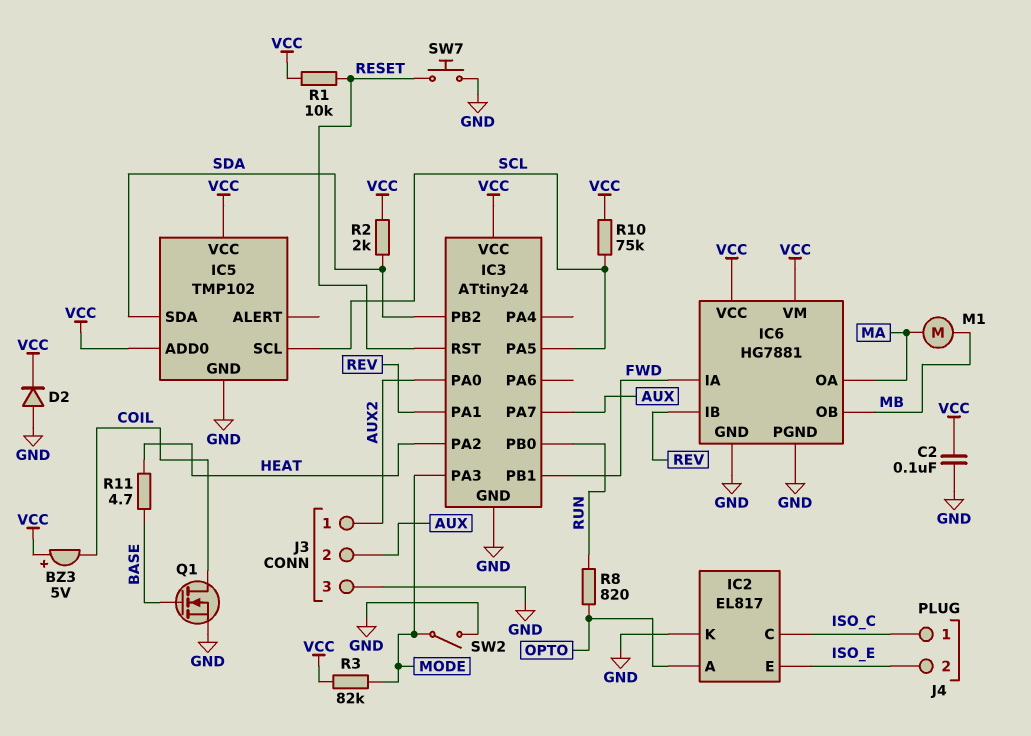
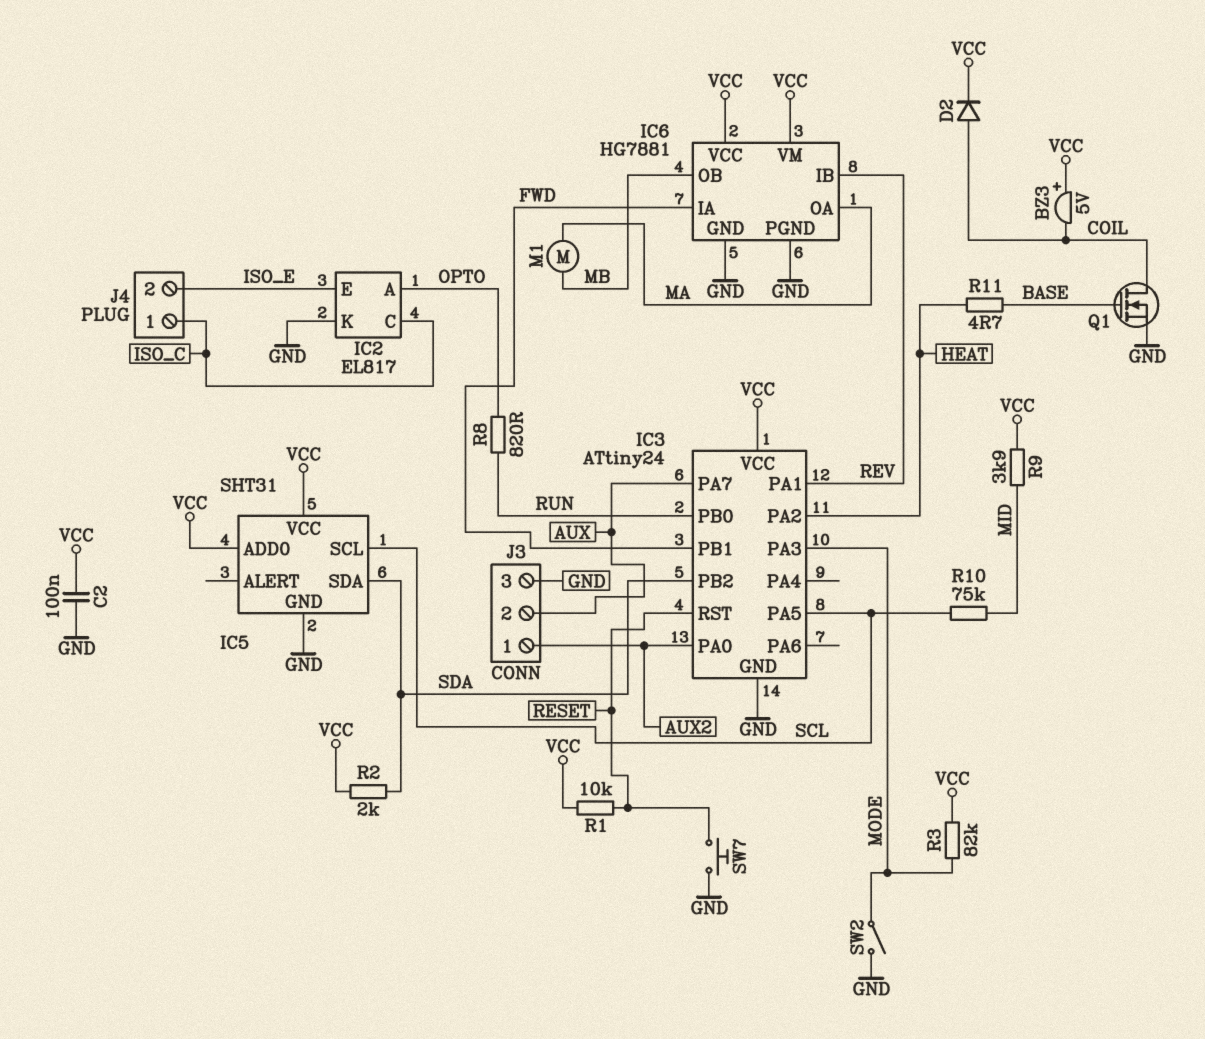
D2: diode (A GND, K VCC) -> diode (A COIL, K VCC)
IC5: TMP102 -> SHT31
R9: none -> 3.9k (MID, VCC)
R10: 75k (SCL, VCC) -> 75k (MID, SCL)

